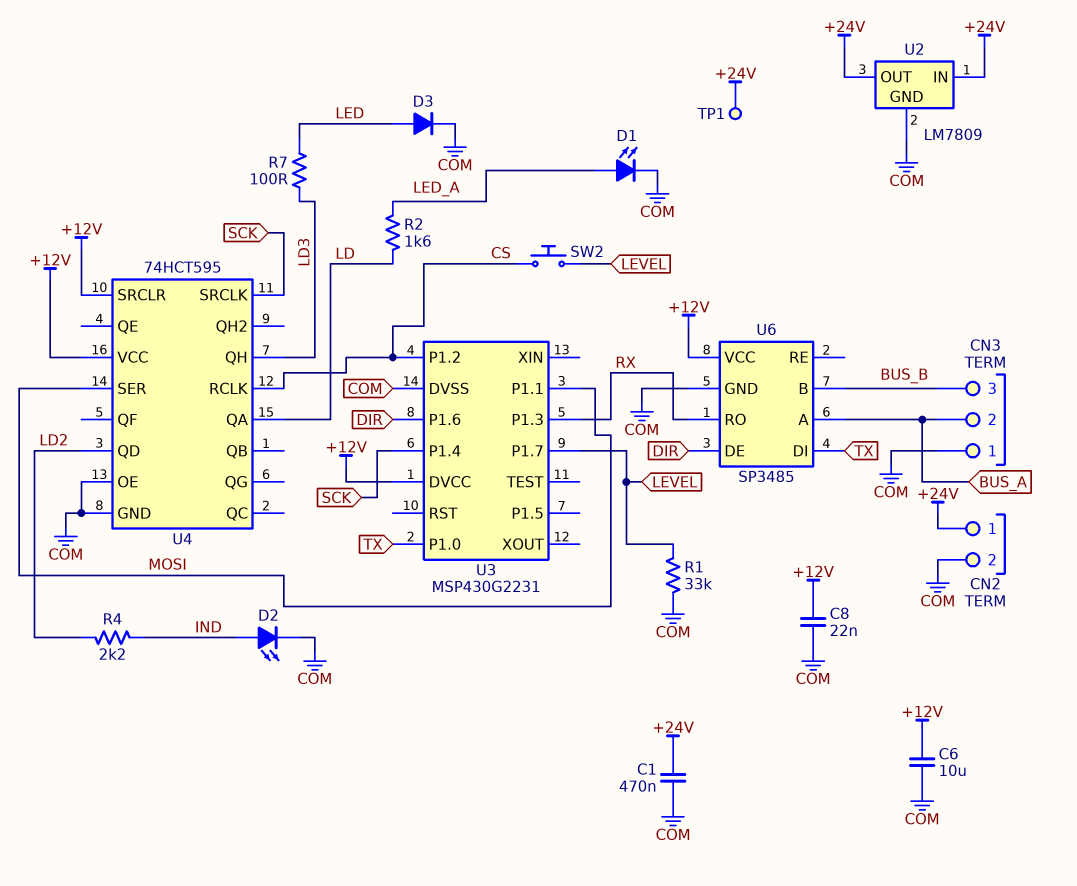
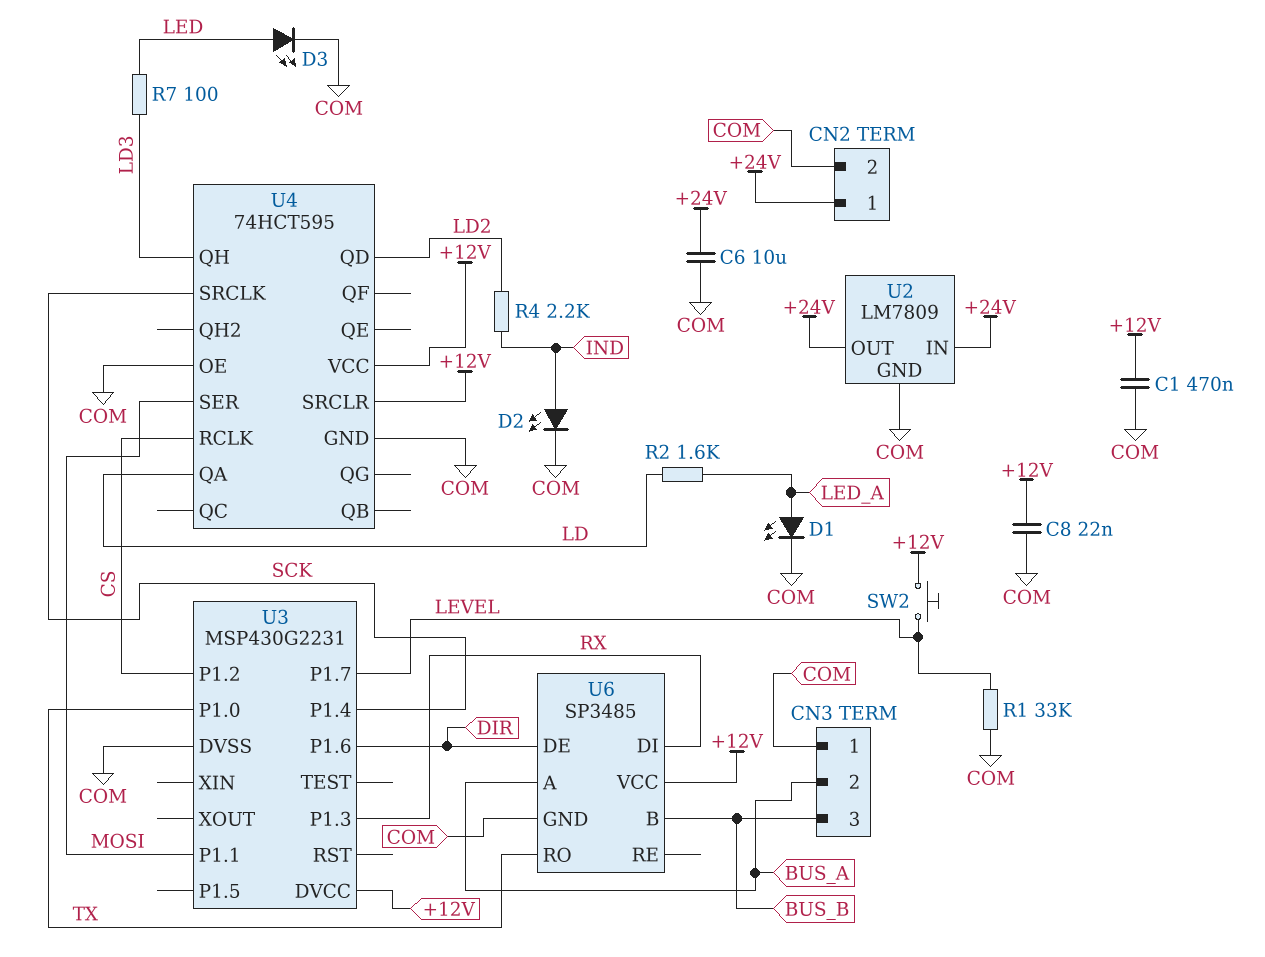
C1: 470nF (+24V, COM) -> 470nF (+12V, COM)
C6: 10uF (+12V, COM) -> 10uF (+24V, COM)
D3: diode (A LED, K COM) -> LED (A LED, K COM)
SW2: button (CS, LEVEL) -> button (+12V, LEVEL)
TP1: test point (+24V) -> none
U6 pin DI: TX -> RX
U6 pin RO: RX -> TX

